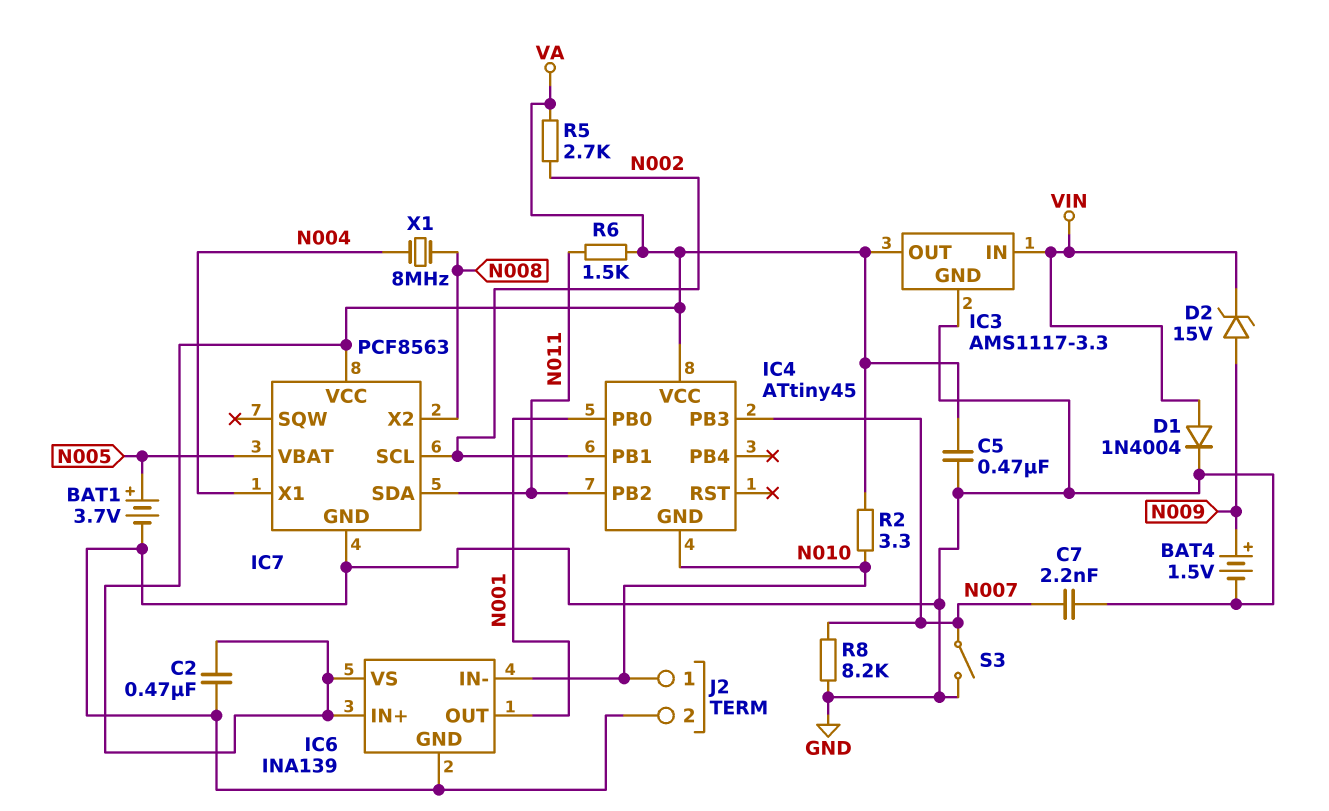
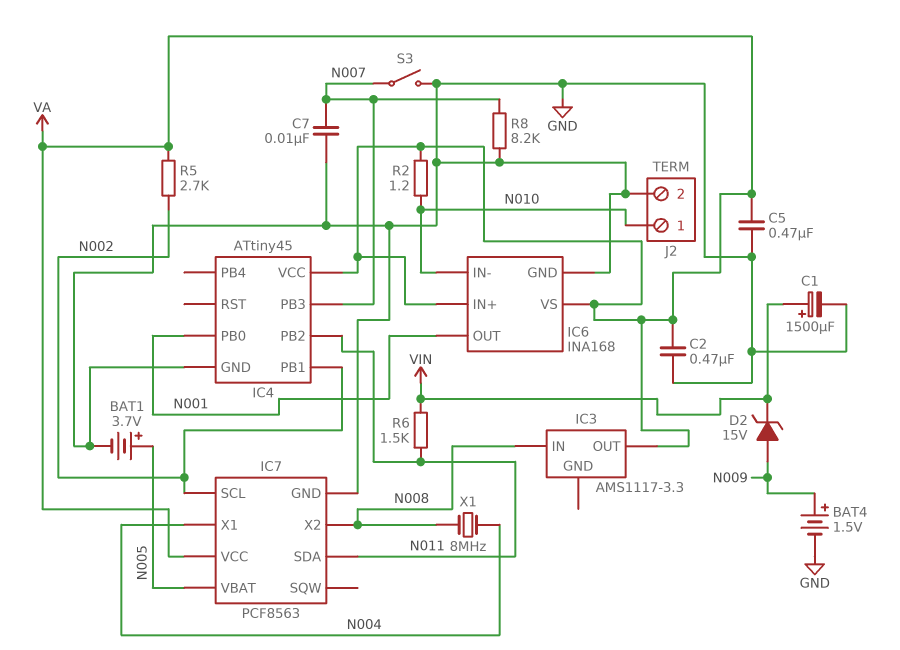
C1: none -> 1500uF (plus VIN, minus GND)
C7: 2.2nF (GND, N007) -> 10nF (GND, N007)
D1: diode 1N4004 (A VIN, K GND) -> none
IC3 pin GND: GND -> none
IC3 pin IN: VIN -> N008
IC4 pin GND: N010 -> GND
IC6: INA139 -> INA168
R2: 3.3 (N010, VA) -> 1.2 (N010, VA)
R6: 1.5k (N011, VA) -> 1.5k (N011, VIN)

